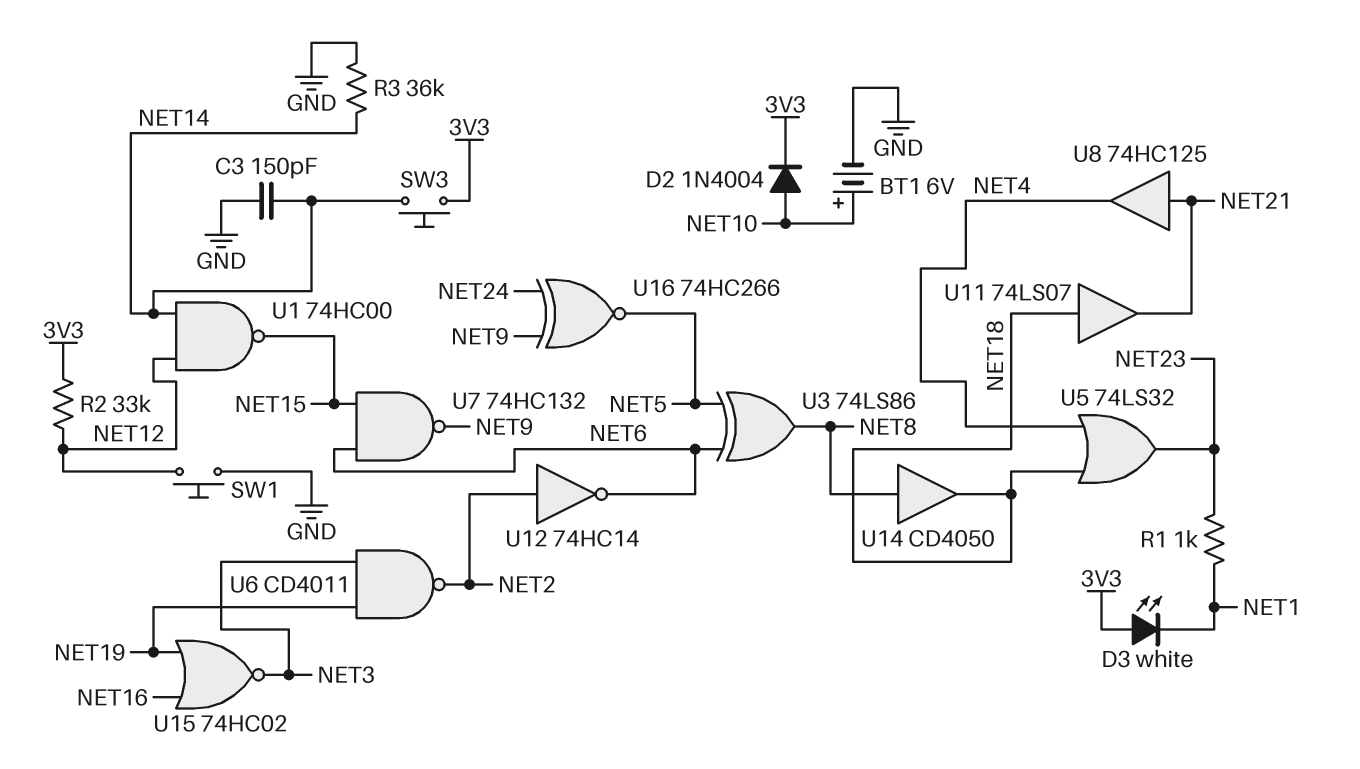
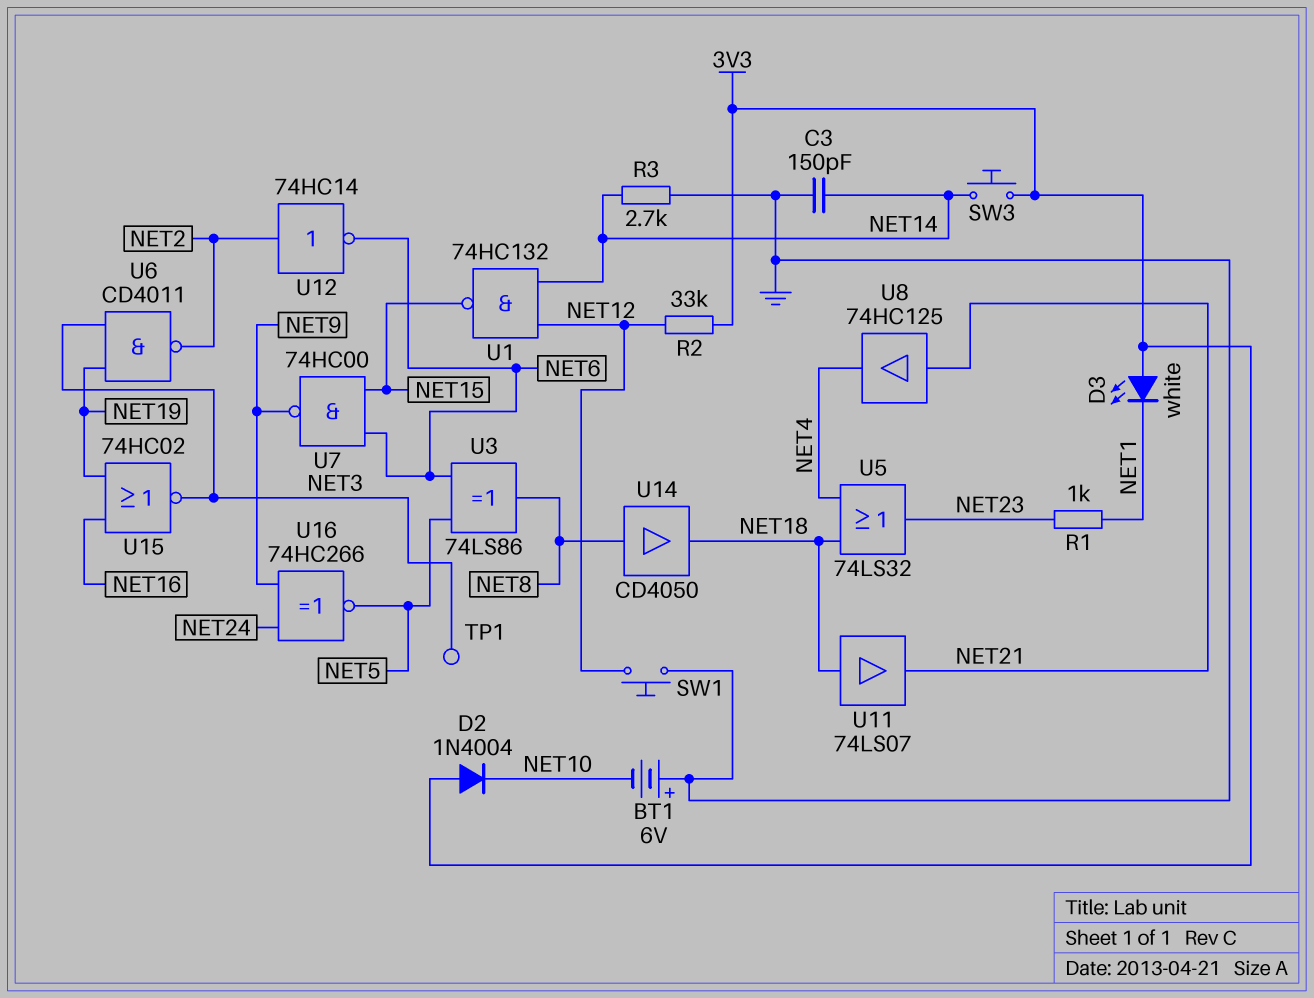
BT1: 6V (plus NET10, minus GND) -> 6V (plus GND, minus NET10)
D2: diode 1N4004 (A NET10, K 3V3) -> diode 1N4004 (A 3V3, K NET10)
R3: 36k (GND, NET14) -> 2.7k (GND, NET14)
TP1: none -> test point (NET3)
U1: NAND 74HC00 (in NET12, in NET14, out NET15) -> NAND 74HC132 (in NET12, in NET14, out NET15)
U7: NAND 74HC132 (in NET6, in NET15, out NET9) -> NAND 74HC00 (in NET6, in NET15, out NET9)

